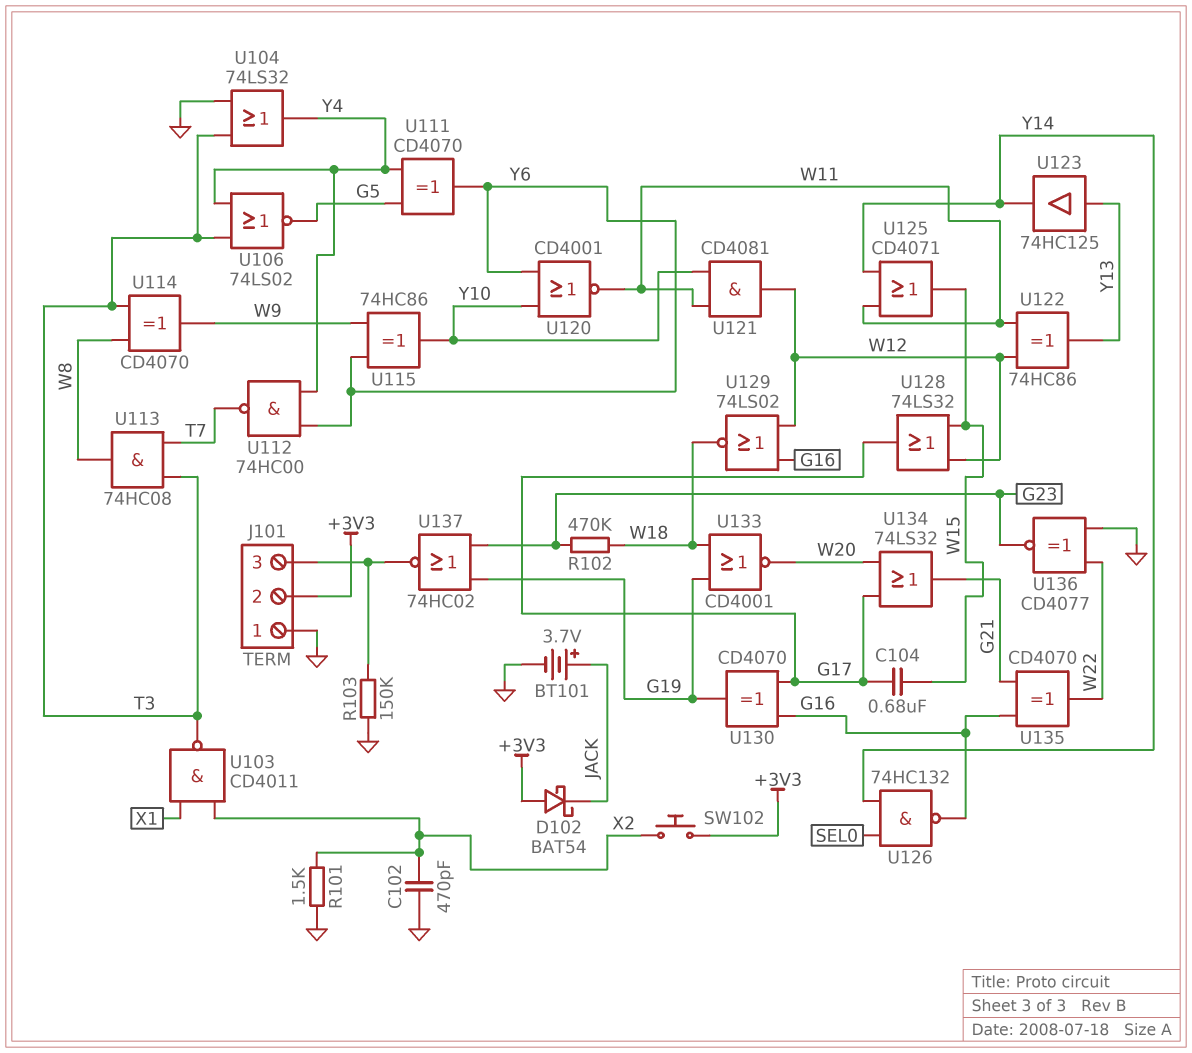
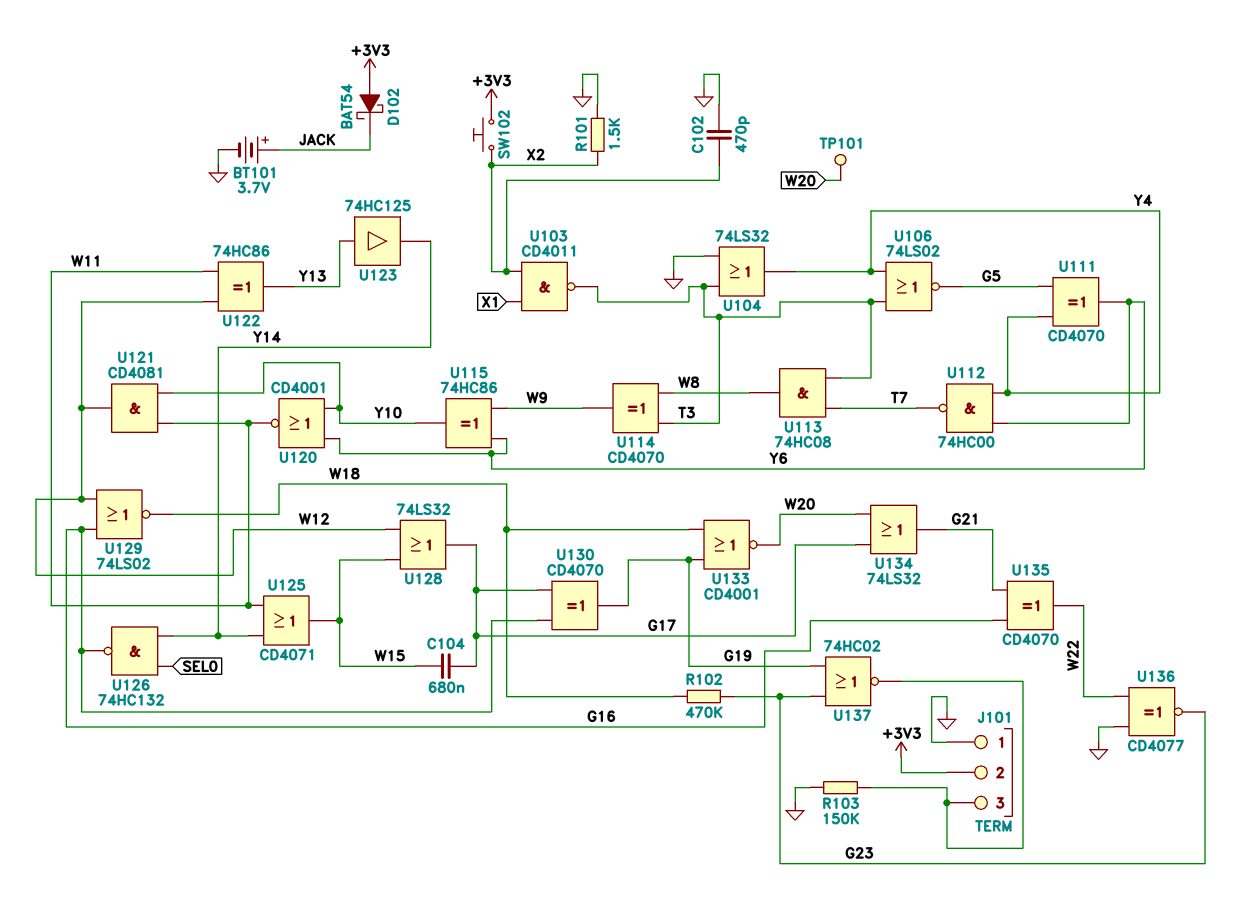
TP101: none -> test point (W20)

